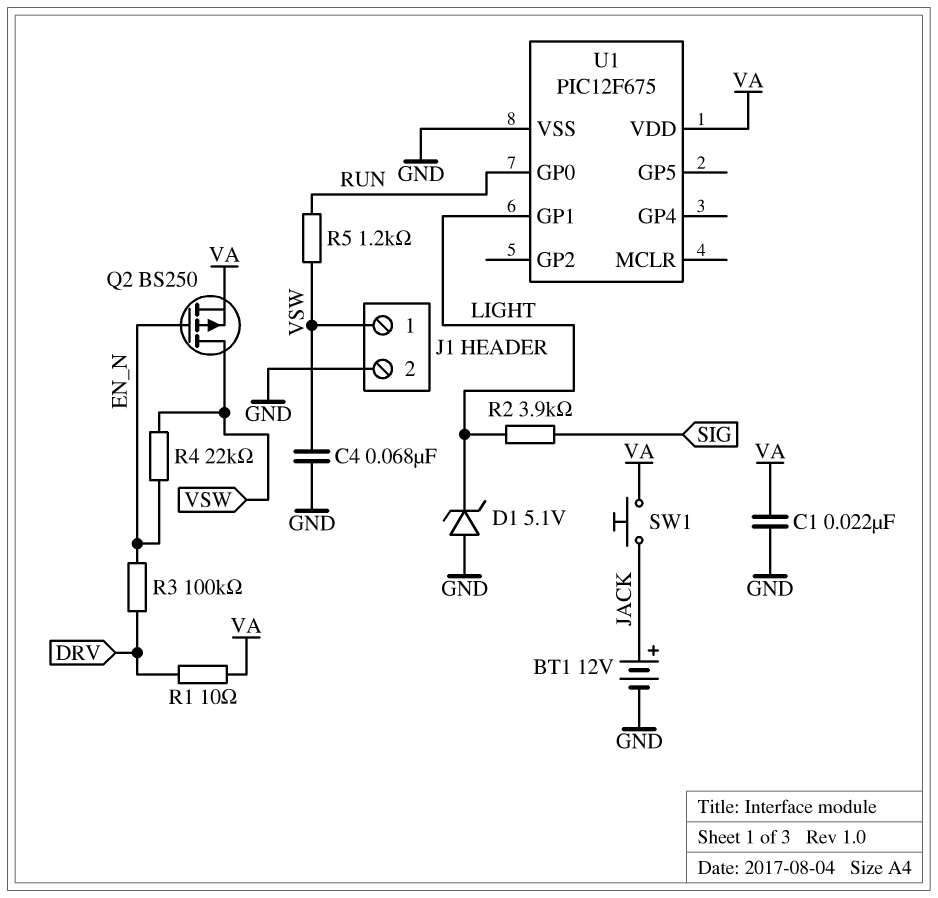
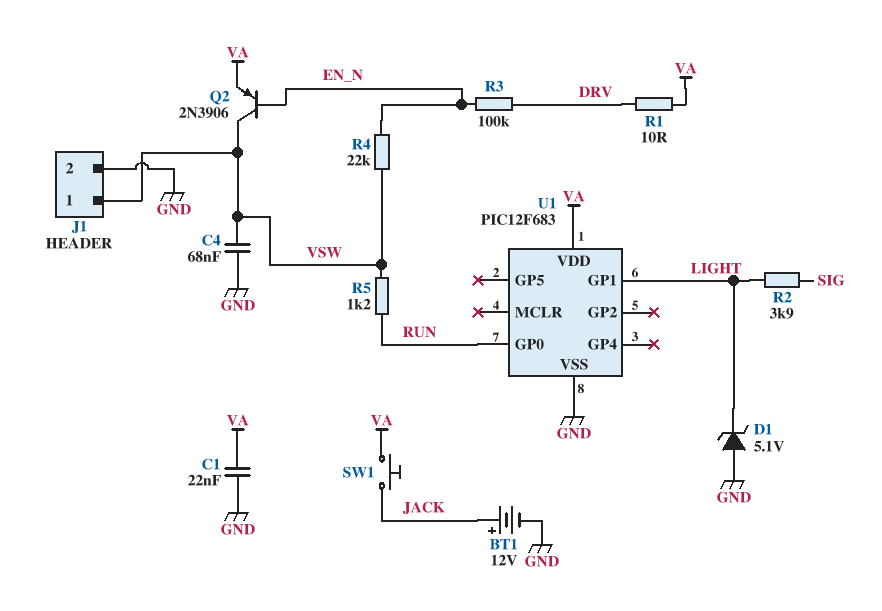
Q2: PMOS BS250 (G EN_N, D VSW, S VA) -> PNP 2N3906 (B EN_N, C VSW, E VA)
U1: PIC12F675 -> PIC12F683

